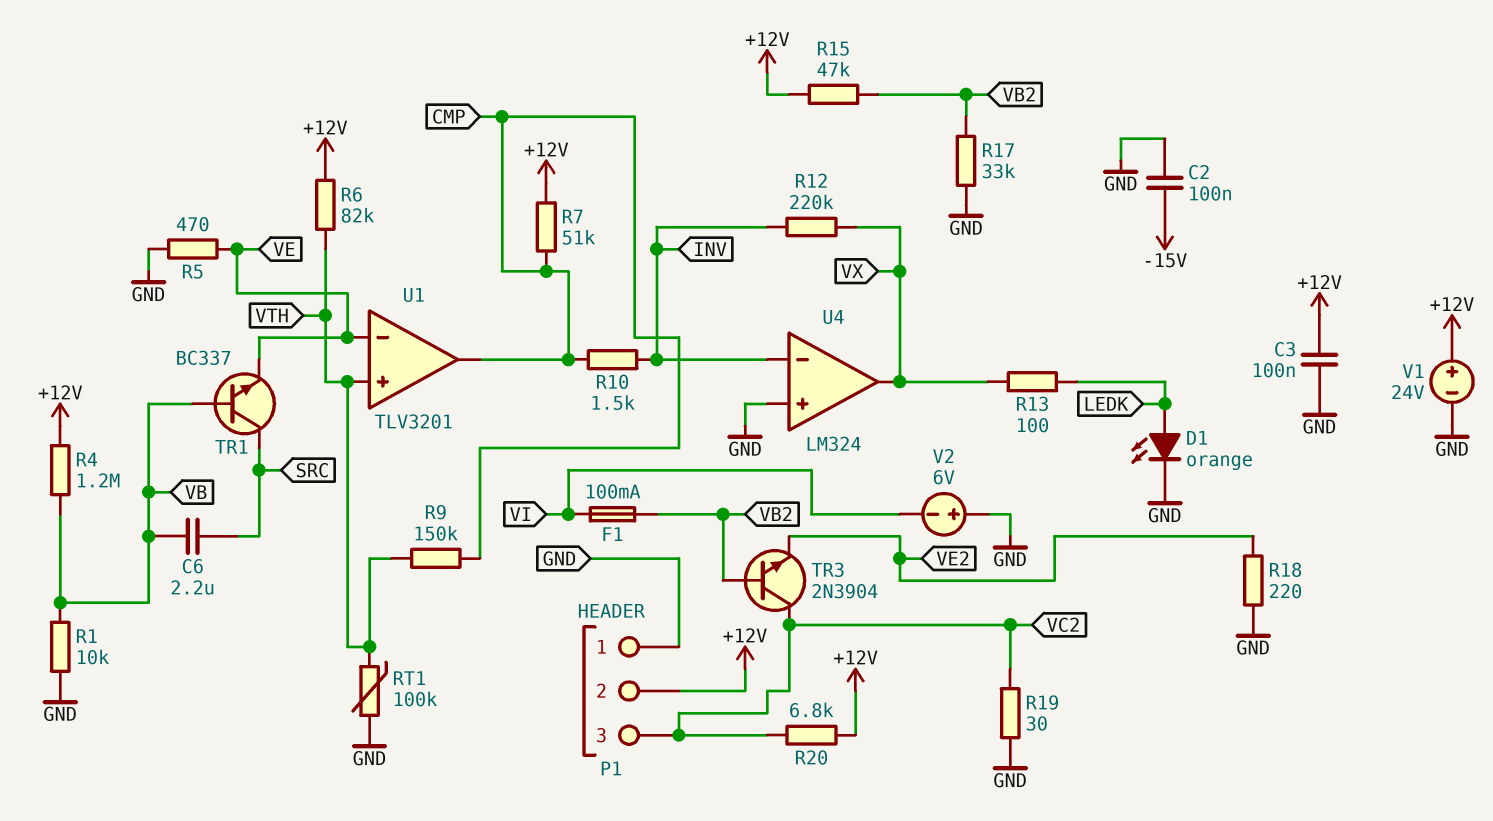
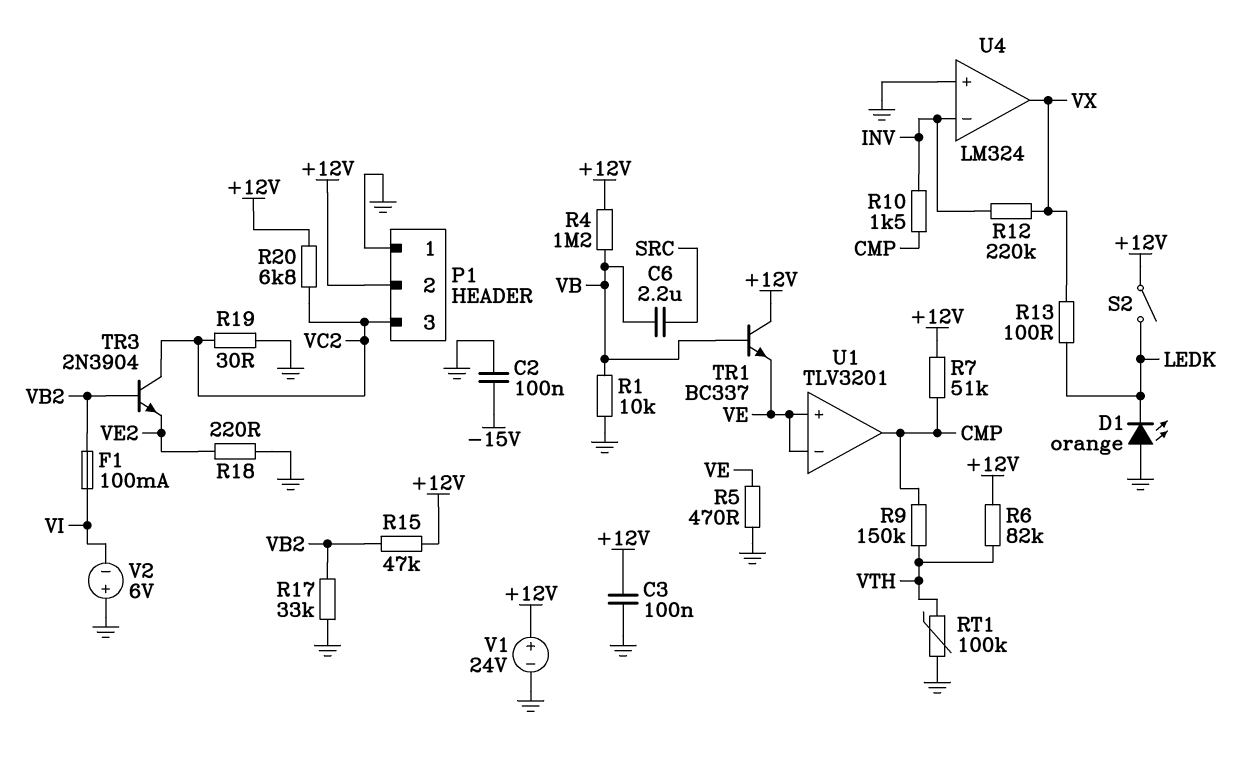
D1: LED orange (A LEDK, K GND) -> LED orange (A GND, K LEDK)
S2: none -> switch (+12V, LEDK)
TR1: NPN BC337 (B VB, C SRC, E VE) -> NPN BC337 (B VB, C +12V, E VE)
U1 pin in+: VTH -> VE

